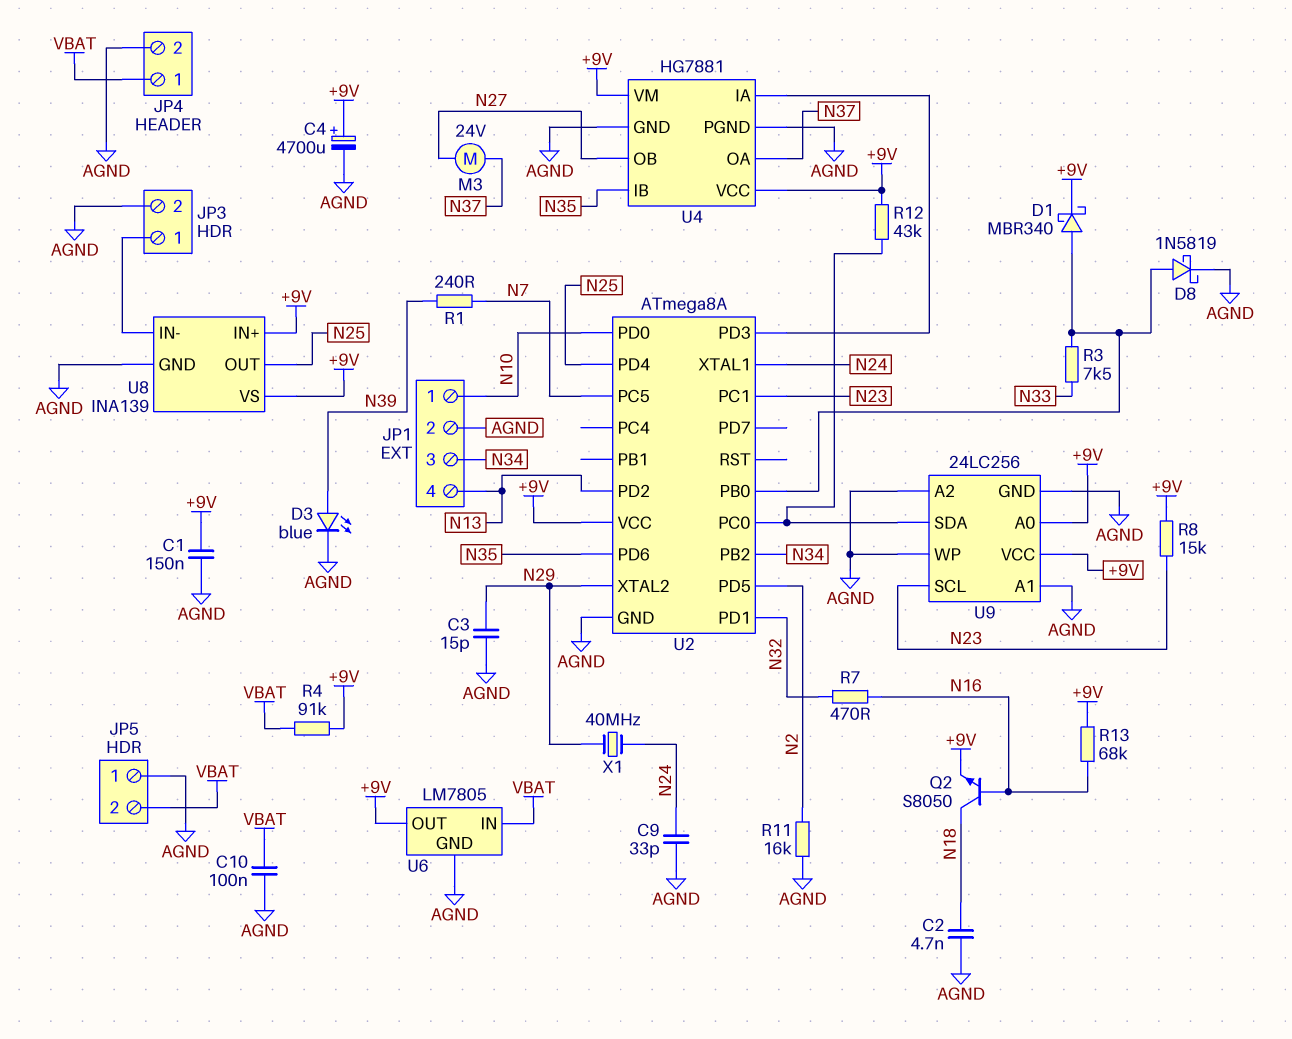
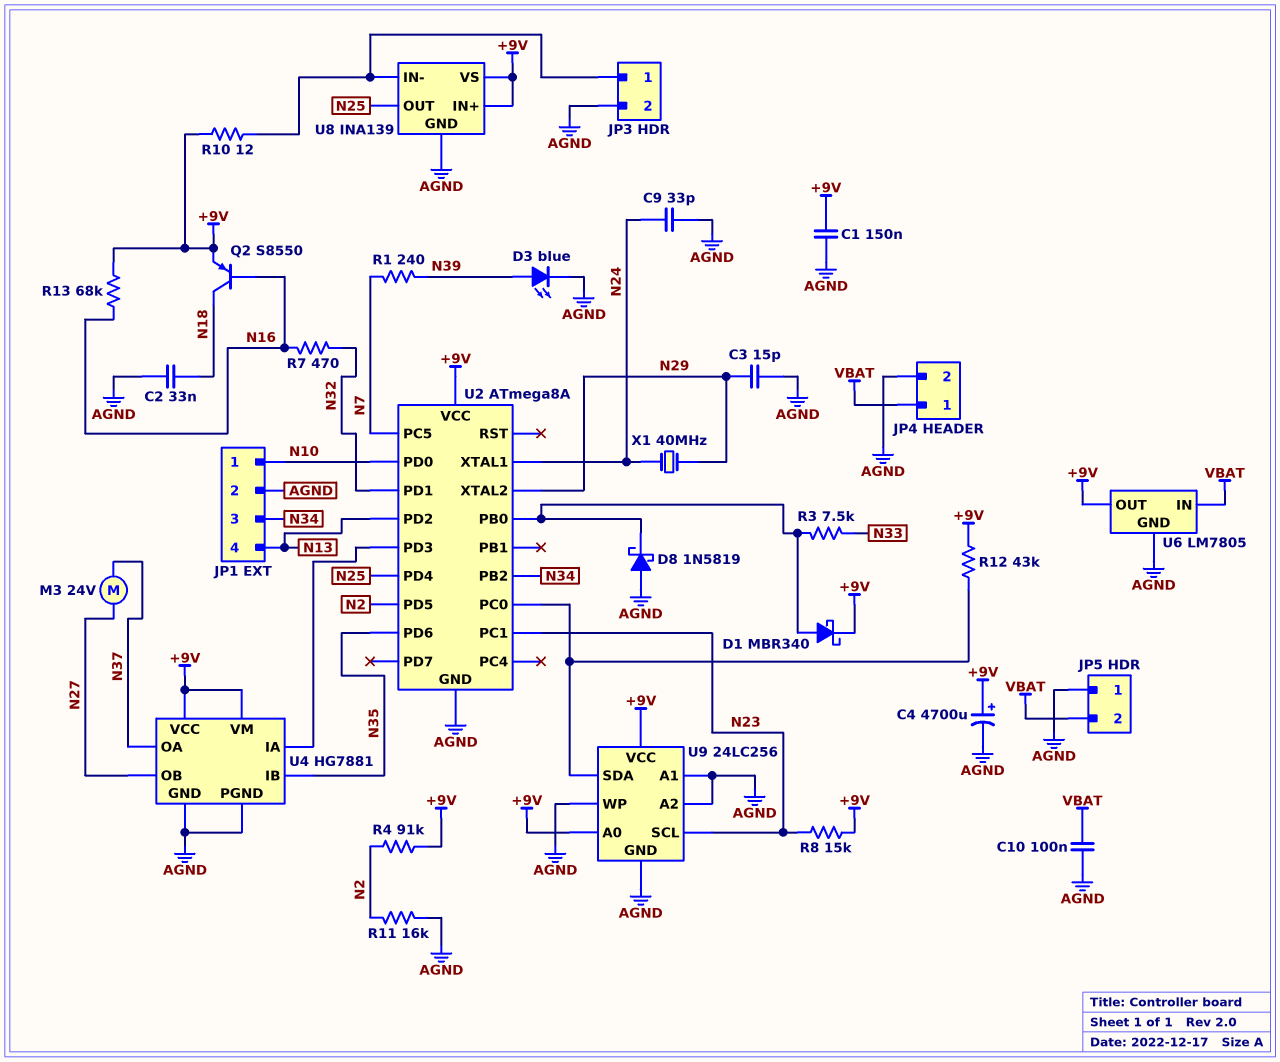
C2: 4.7nF (AGND, N18) -> 33nF (AGND, N18)
D8: schottky 1N5819 (A U2/PB0, K AGND) -> schottky 1N5819 (A AGND, K U2/PB0)
Q2: NPN S8050 (B N16, C N18, E +9V) -> PNP S8550 (B N16, C N18, E +9V)
R4: 91k (+9V, VBAT) -> 91k (+9V, N2)
R10: none -> 12 (+9V, JP3/1)

